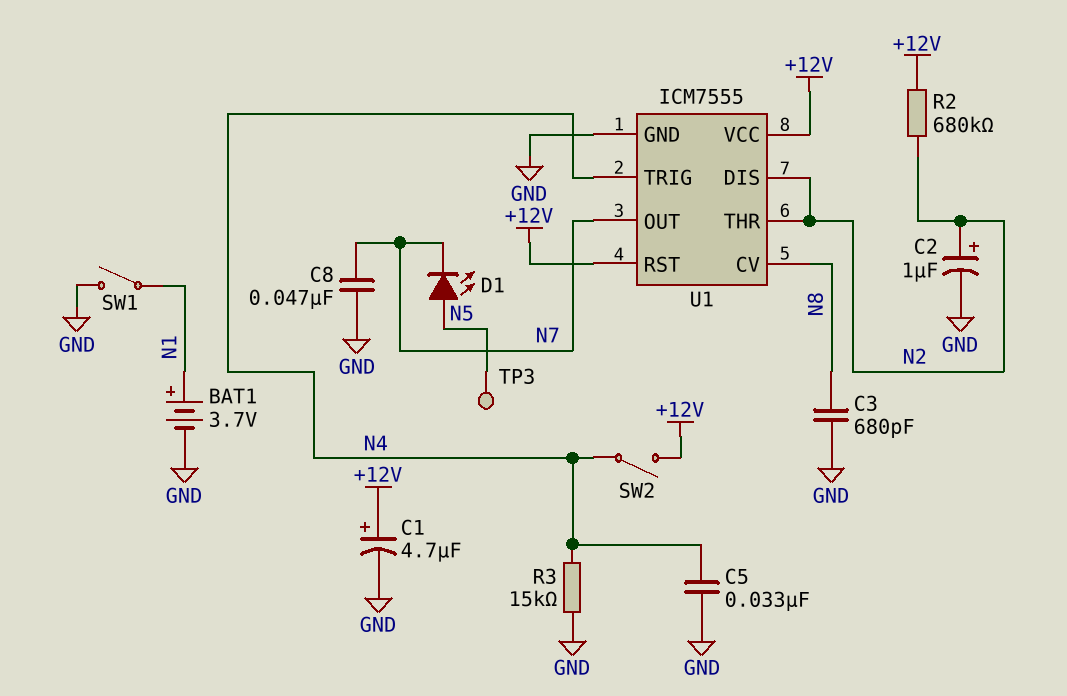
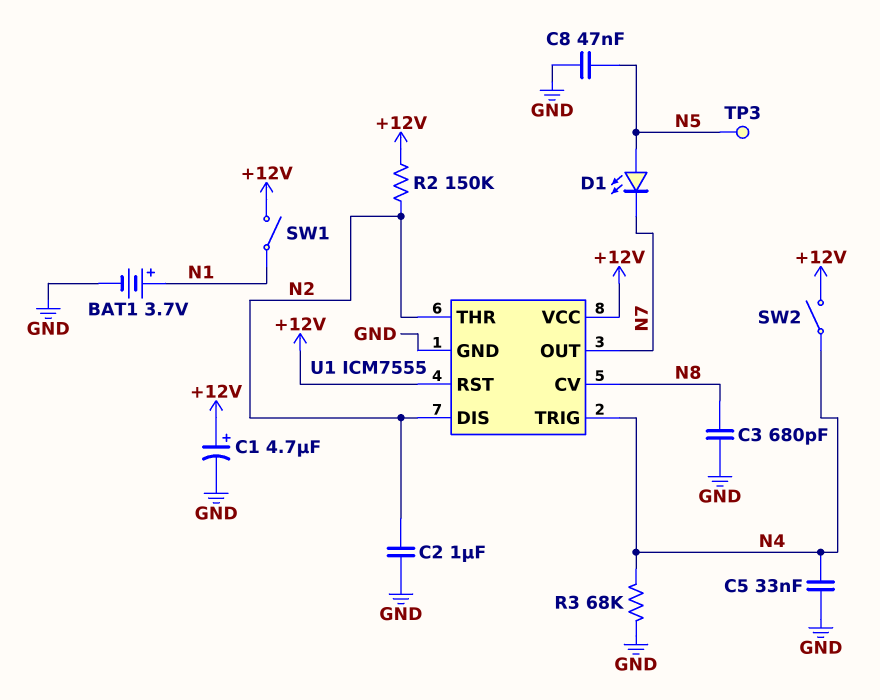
C2: 1uF (plus N2, minus GND) -> 1uF (GND, N2)
C8: 47nF (GND, N7) -> 47nF (GND, N5)
R2: 680k (+12V, N2) -> 150k (+12V, N2)
R3: 15k (GND, N4) -> 68k (GND, N4)
SW1: switch (GND, N1) -> switch (+12V, N1)

